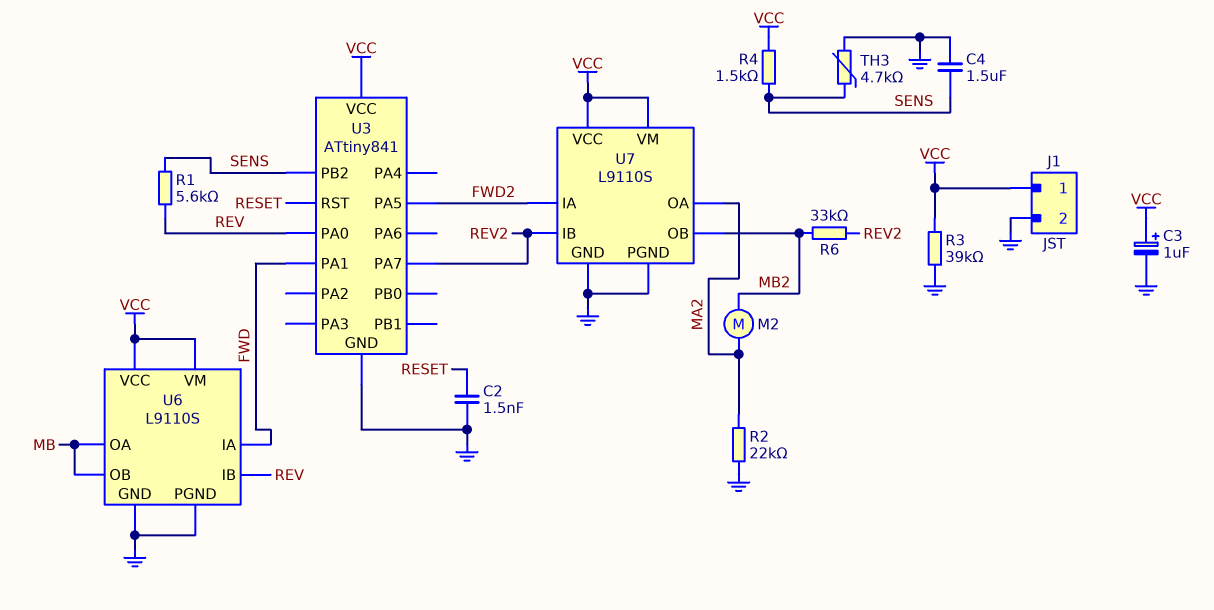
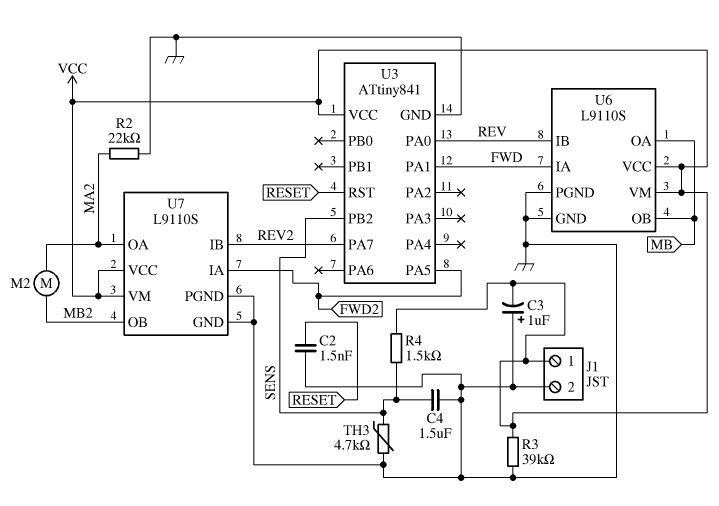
C3: 1uF (plus VCC, minus GND) -> 1uF (plus GND, minus VCC)
R1: 5.6k (REV, SENS) -> none
R6: 33k (MB2, REV2) -> none

